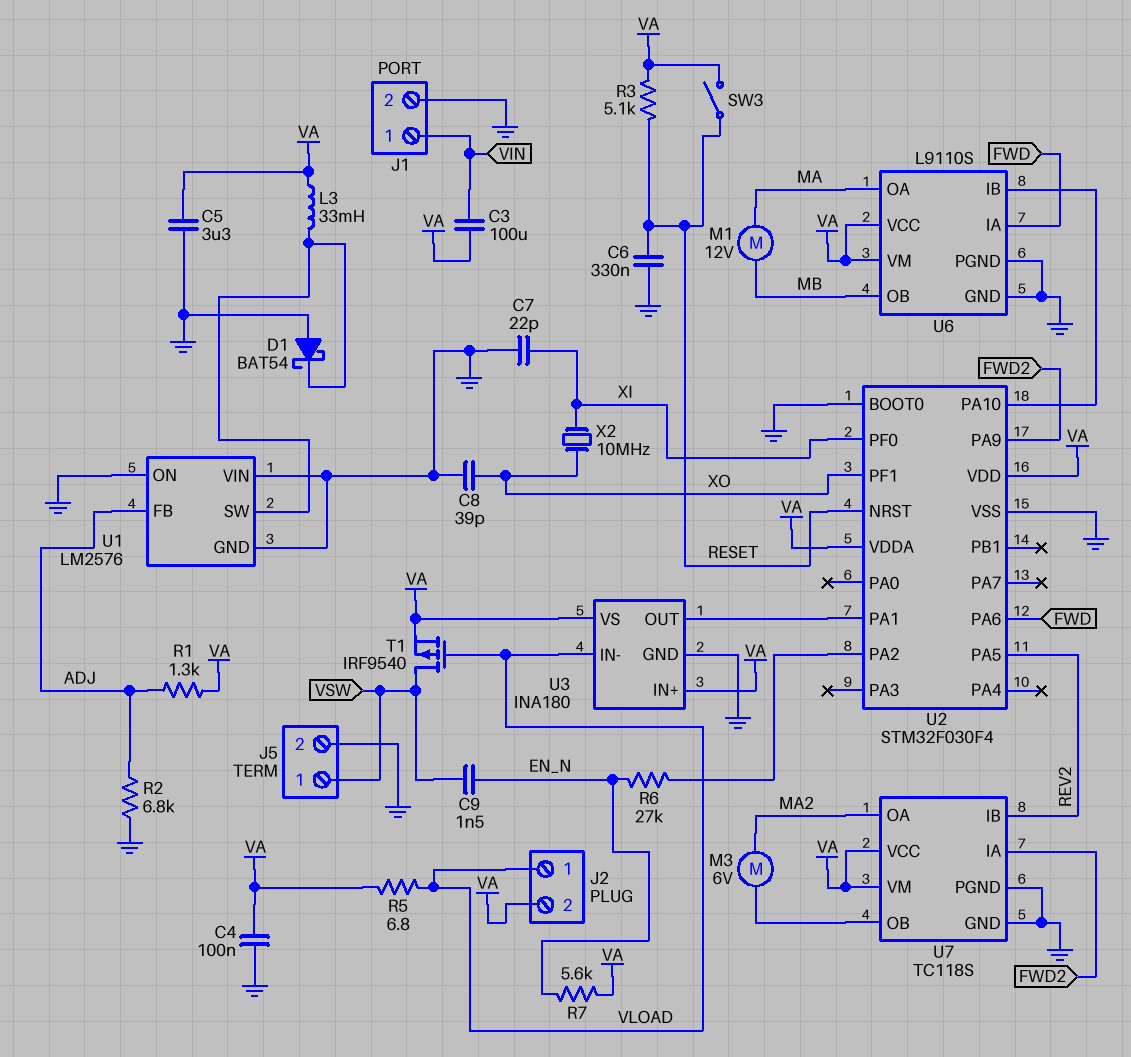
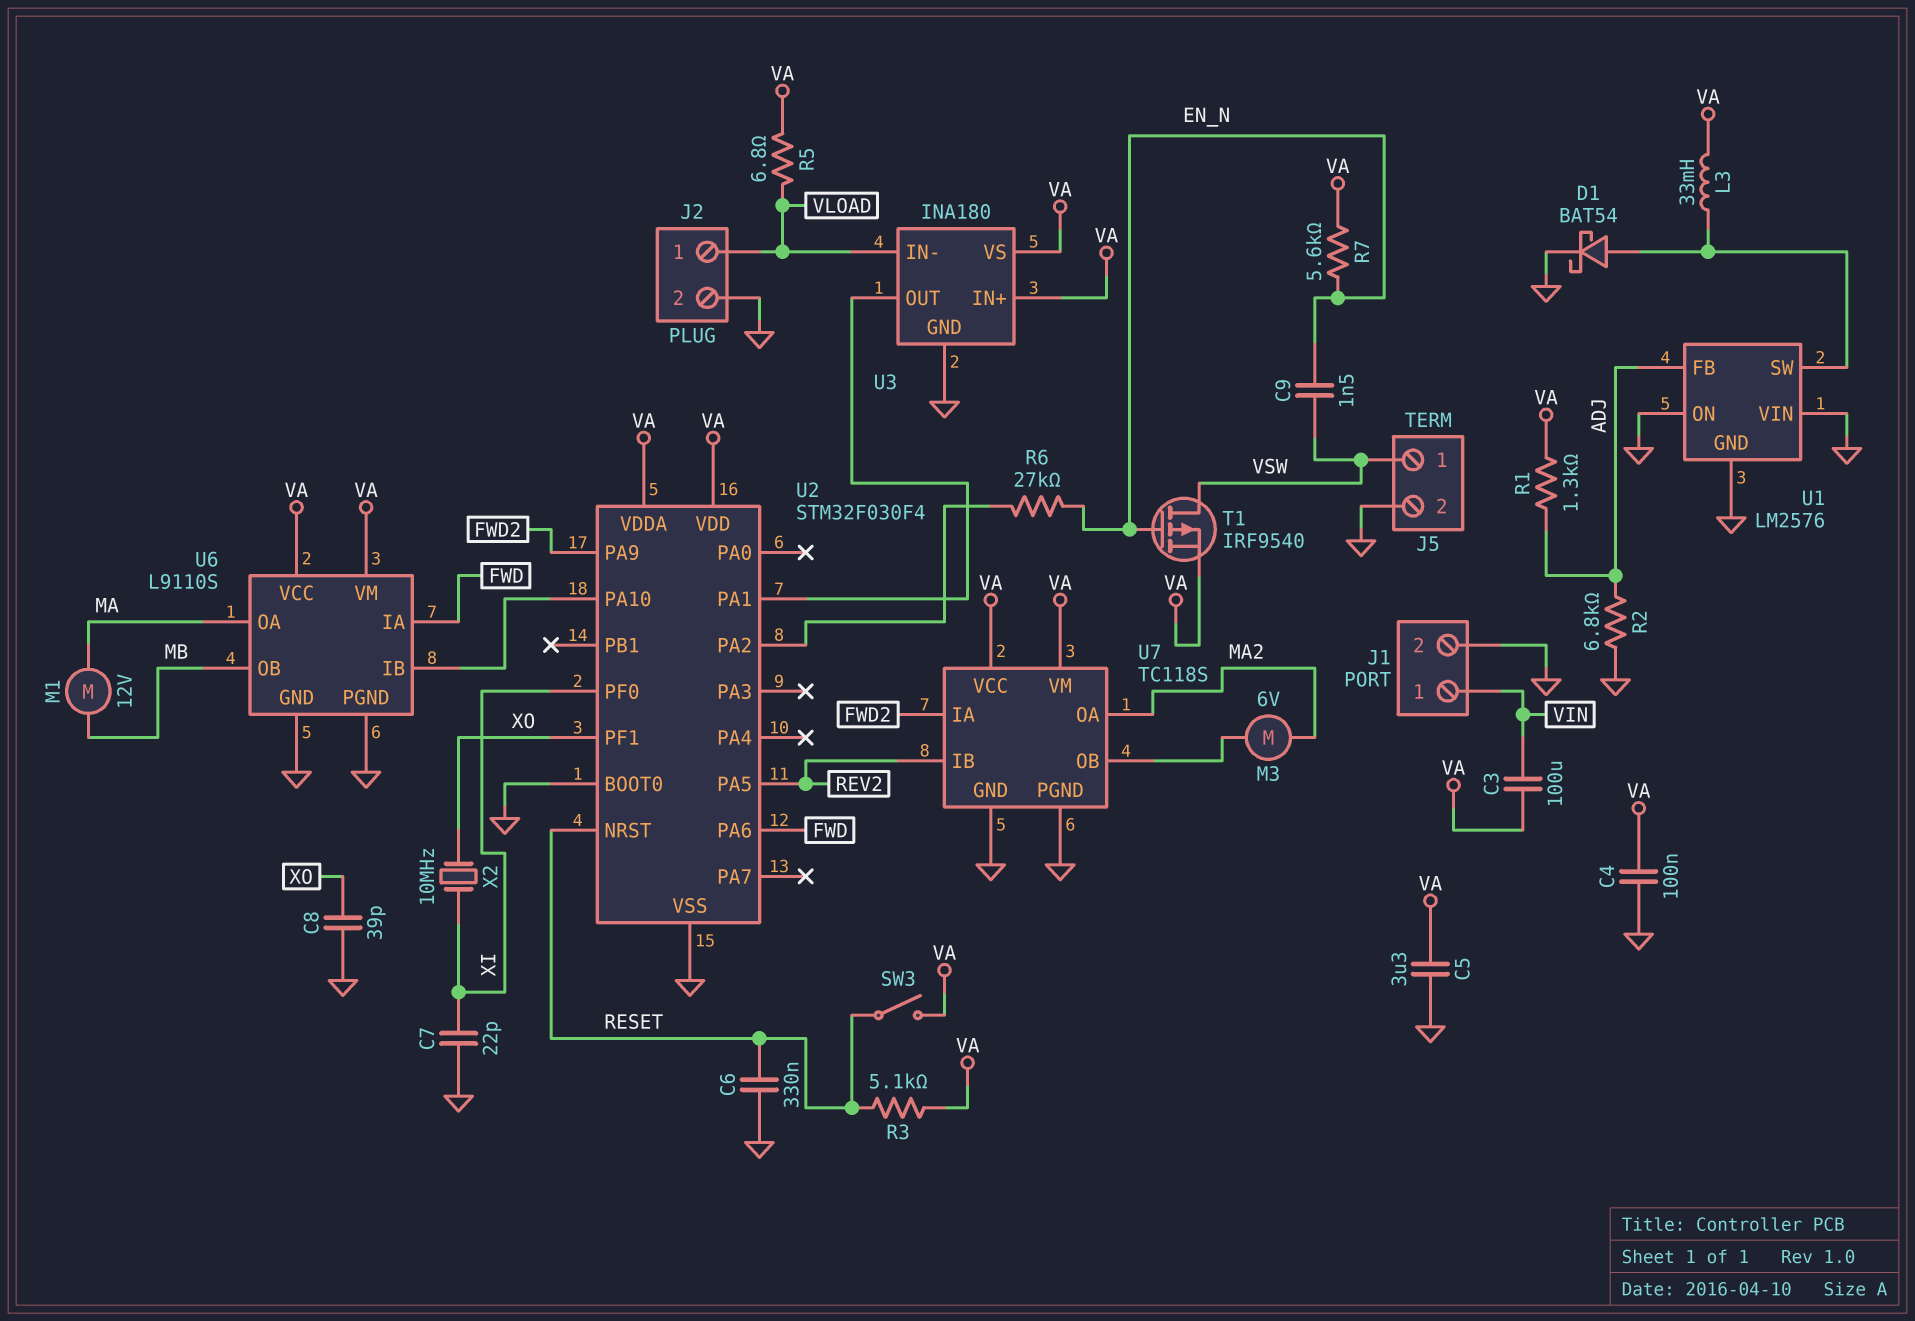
D1: schottky BAT54 (A GND, K U1/SW) -> schottky BAT54 (A U1/SW, K GND)
J2 pin 2: VA -> GND
T1: PMOS IRF9540 (G VLOAD, D VSW, S VA) -> PMOS IRF9540 (G EN_N, D VSW, S VA)

